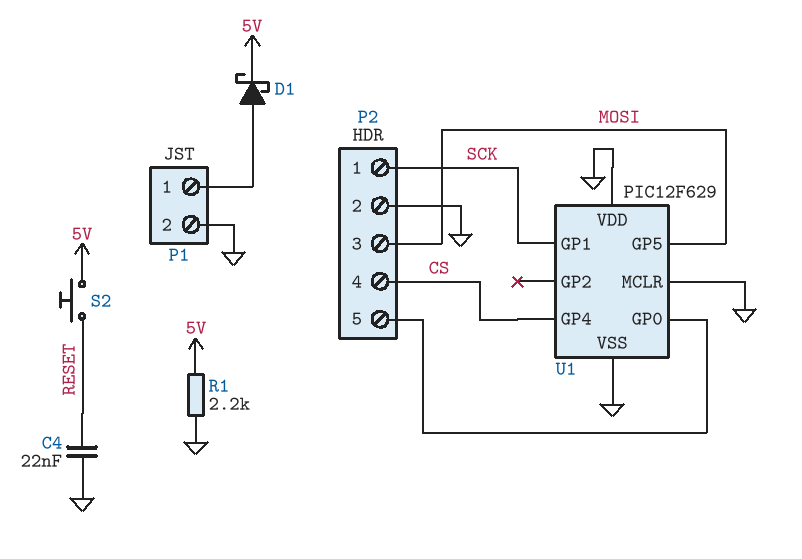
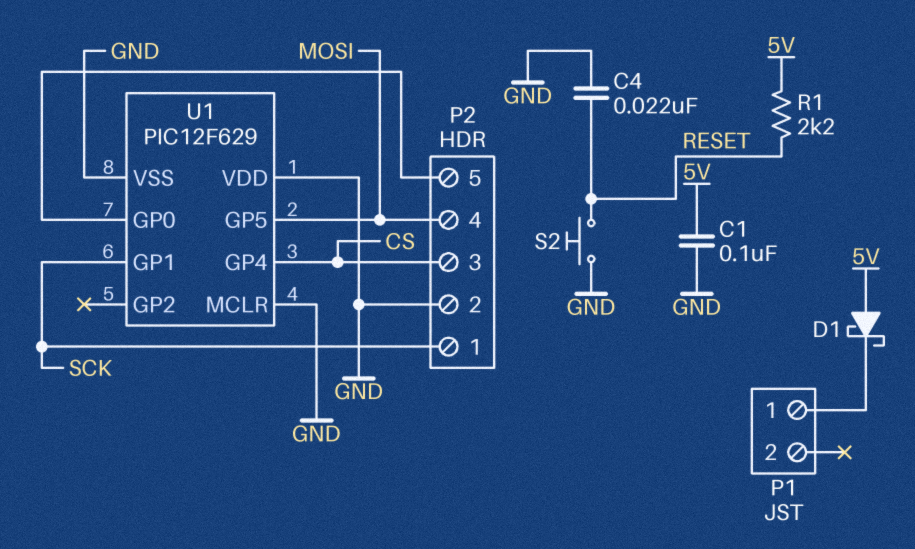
C1: none -> 100nF (5V, GND)
D1: schottky (A P1/1, K 5V) -> schottky (A 5V, K P1/1)
P1 pin 2: GND -> none
P2 pin 3: MOSI -> CS
P2 pin 4: CS -> MOSI
R1: 2.2k (5V, GND) -> 2.2k (5V, RESET)
S2: button (5V, RESET) -> button (GND, RESET)

